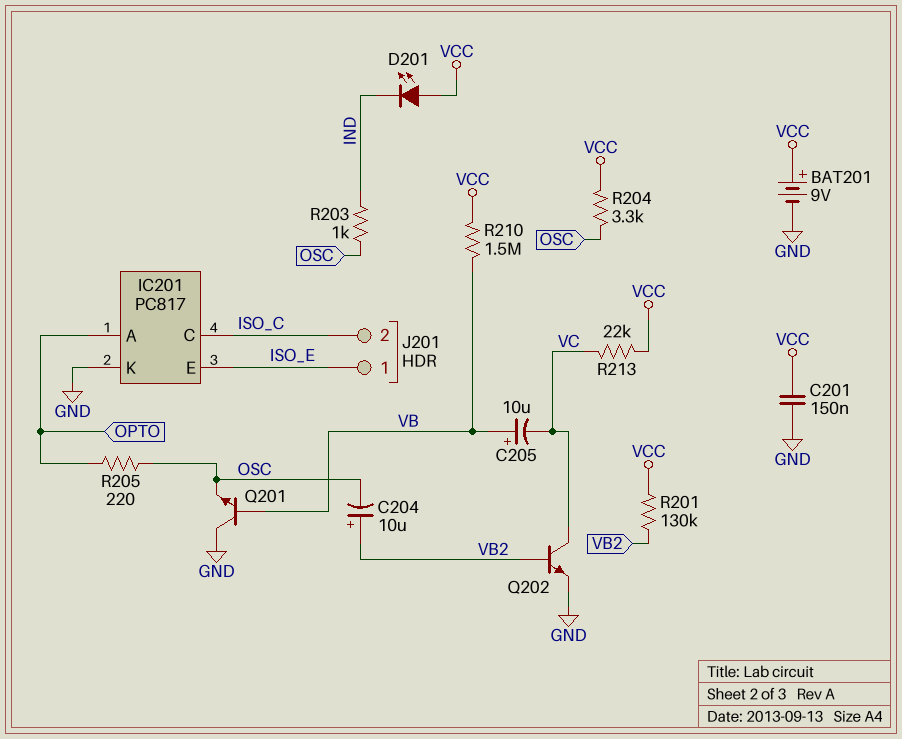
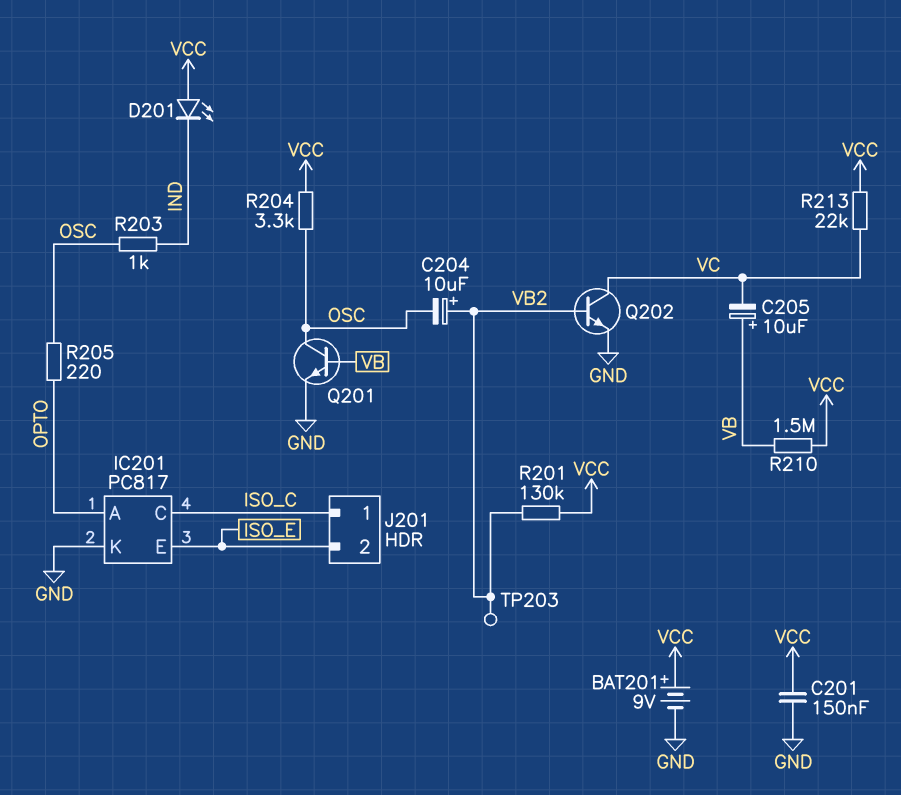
J201 pin 1: ISO_E -> ISO_C
J201 pin 2: ISO_C -> ISO_E
Q201: NPN (B VB, C GND, E OSC) -> NPN (B VB, C OSC, E GND)
TP203: none -> test point (VB2)

